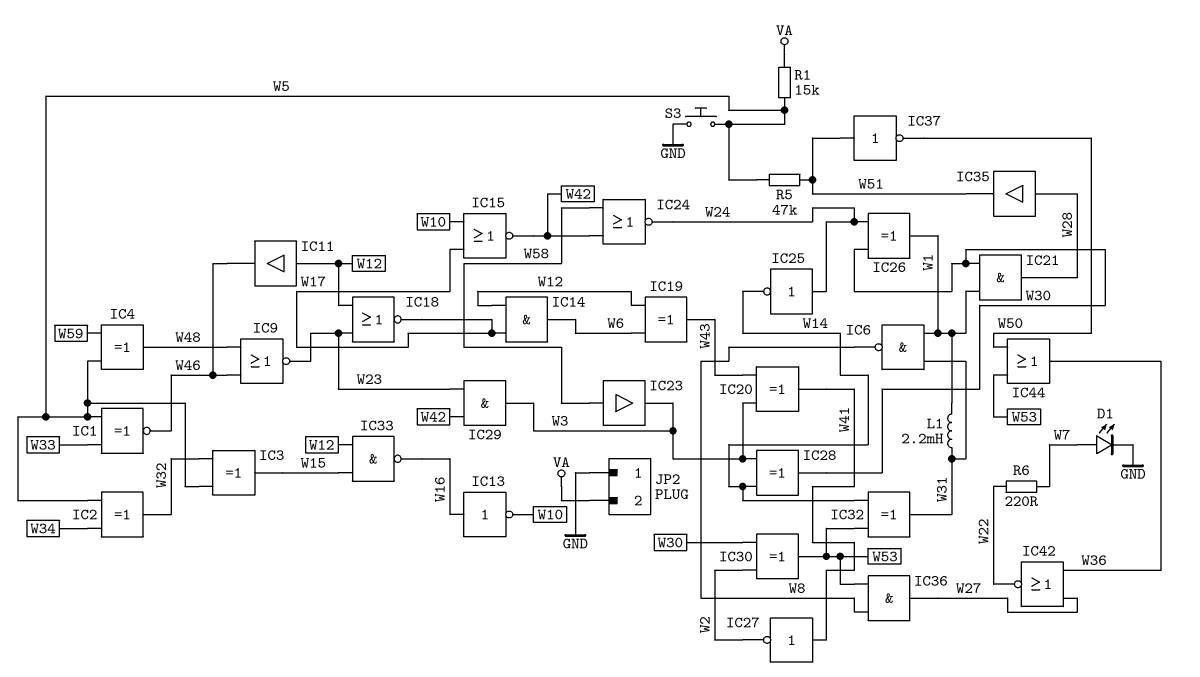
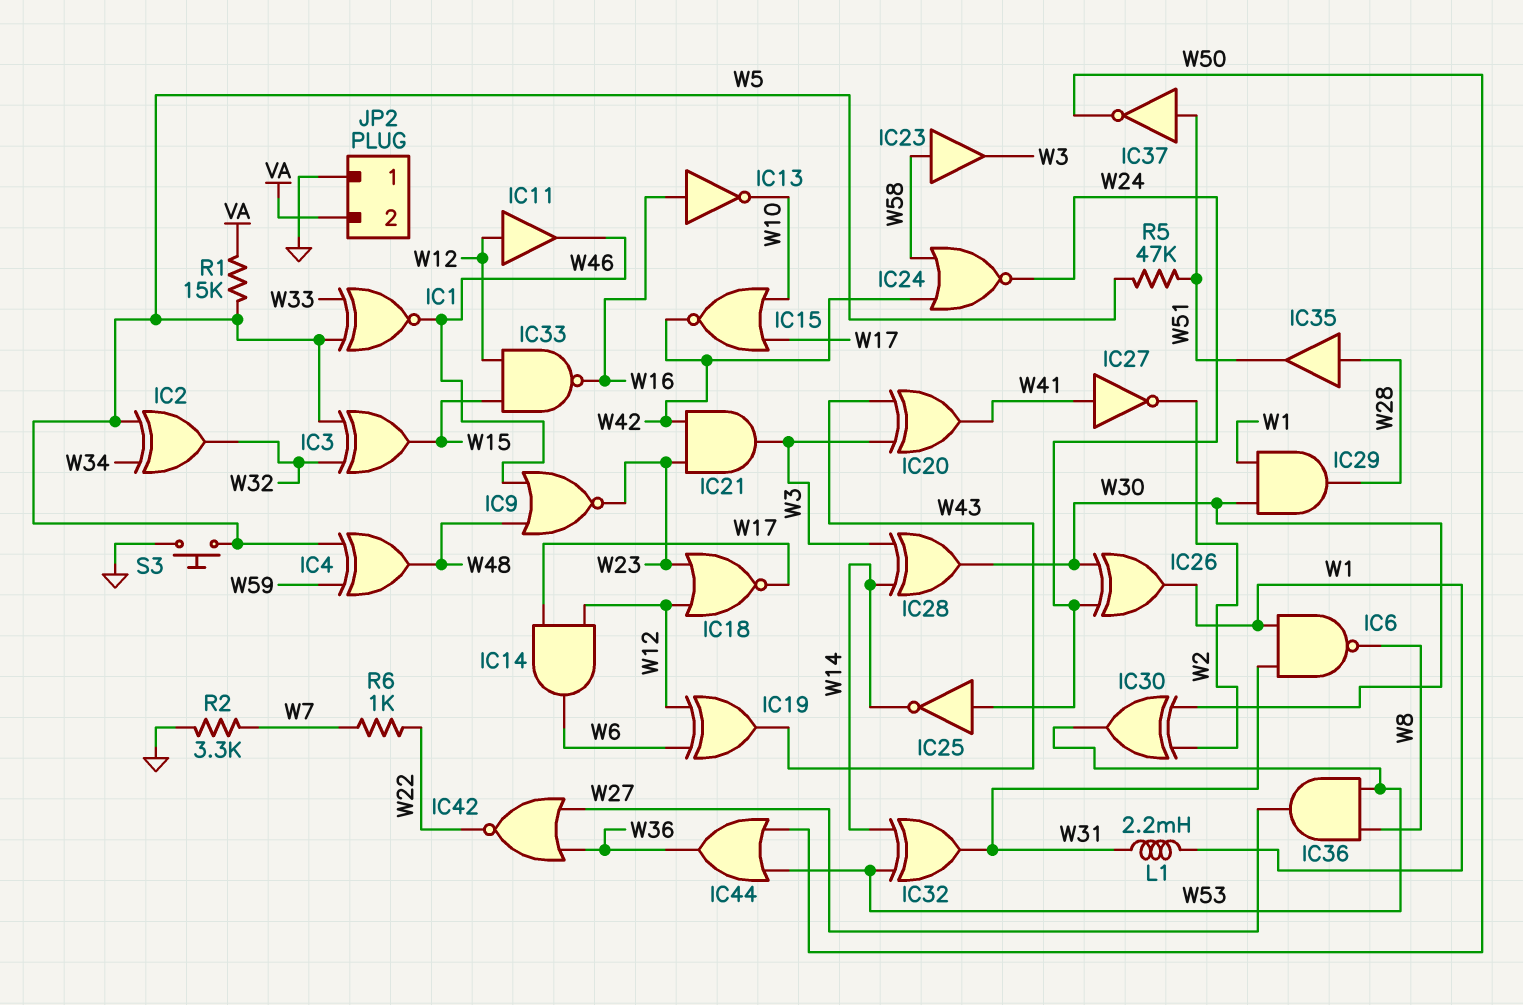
D1: LED (A W7, K GND) -> none
IC21: AND (in W1, in W30, out W28) -> AND (in W23, in W42, out W3)
IC29: AND (in W23, in W42, out W3) -> AND (in W1, in W30, out W28)
R2: none -> 3.3k (GND, W7)
R6: 220 (W7, W22) -> 1k (W7, W22)

